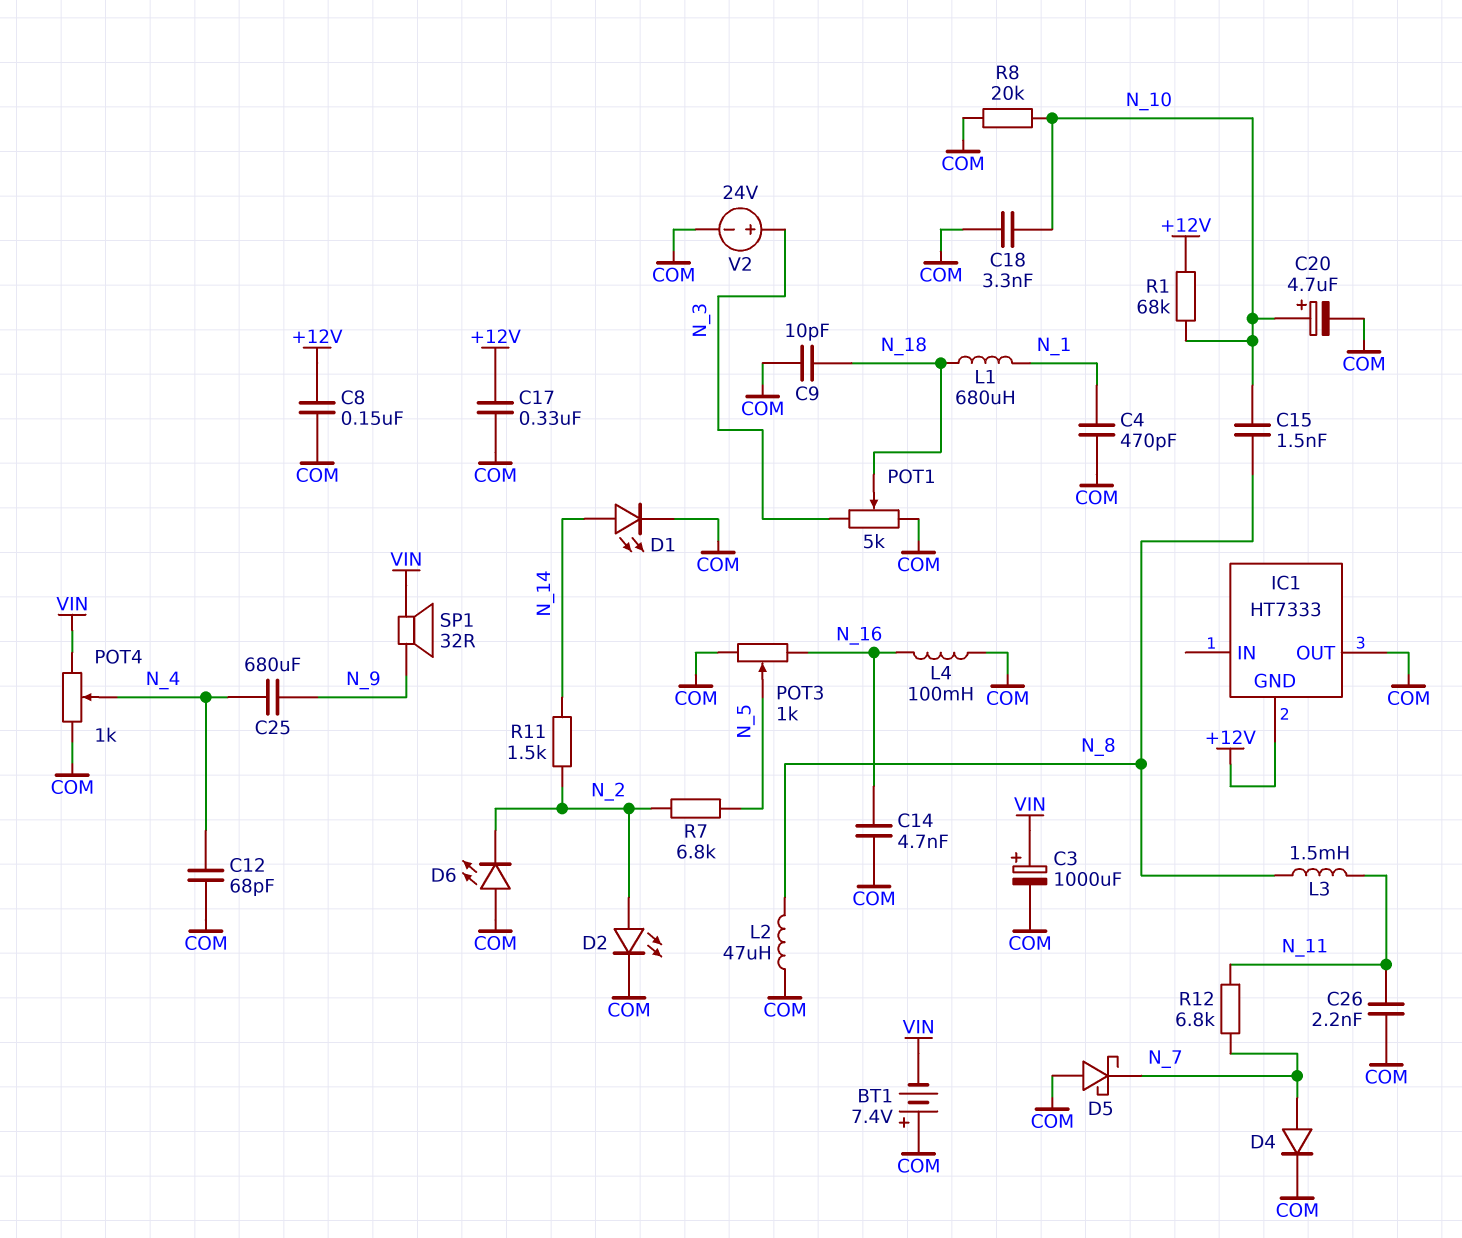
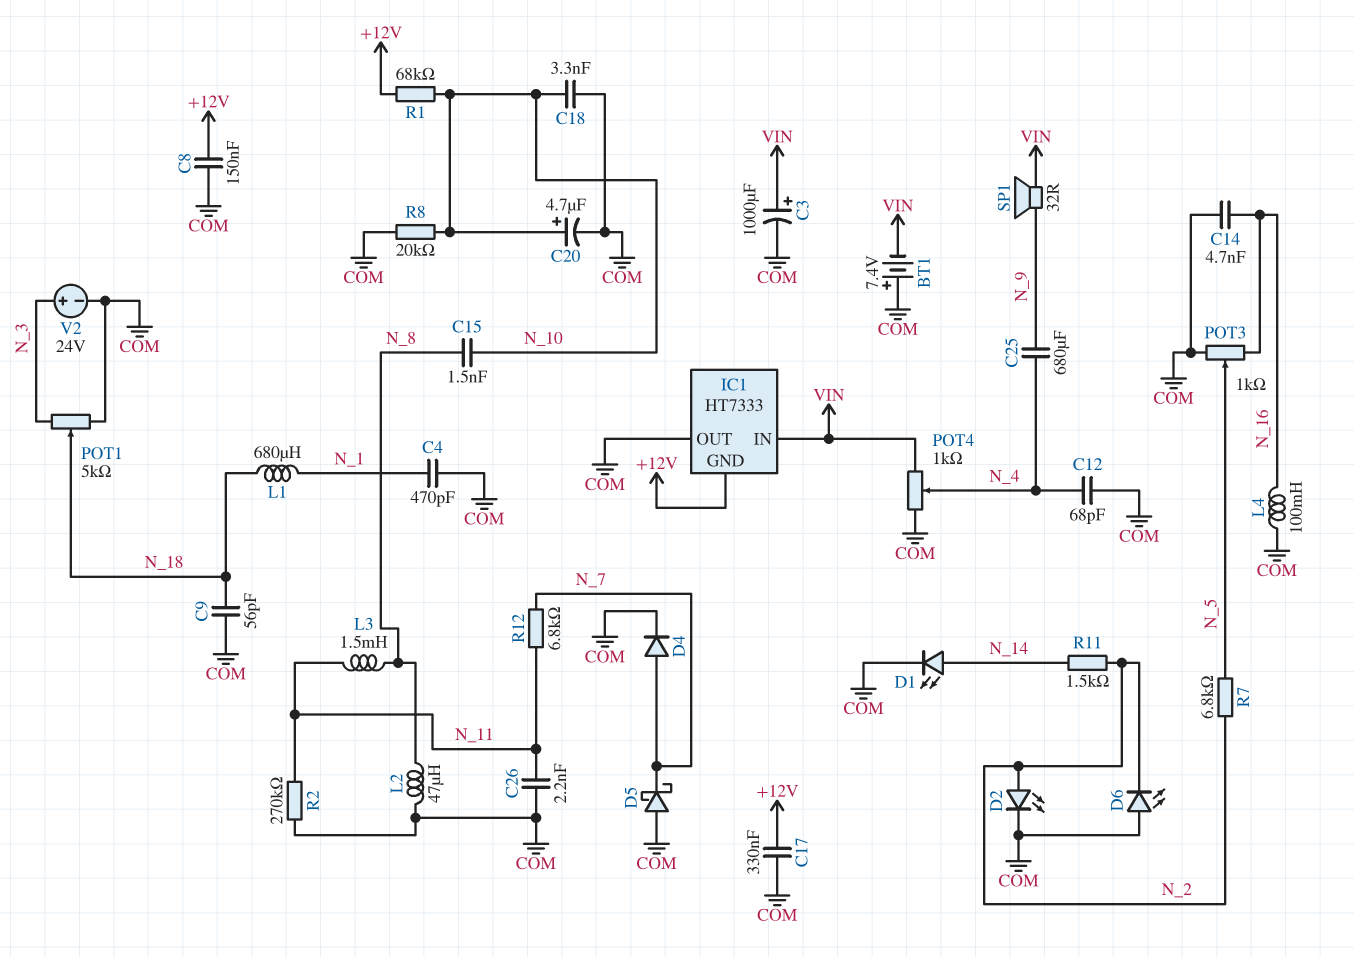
C9: 10pF (COM, N_18) -> 56pF (COM, N_18)
IC1 pin IN: none -> VIN
R2: none -> 270k (COM, N_11)

